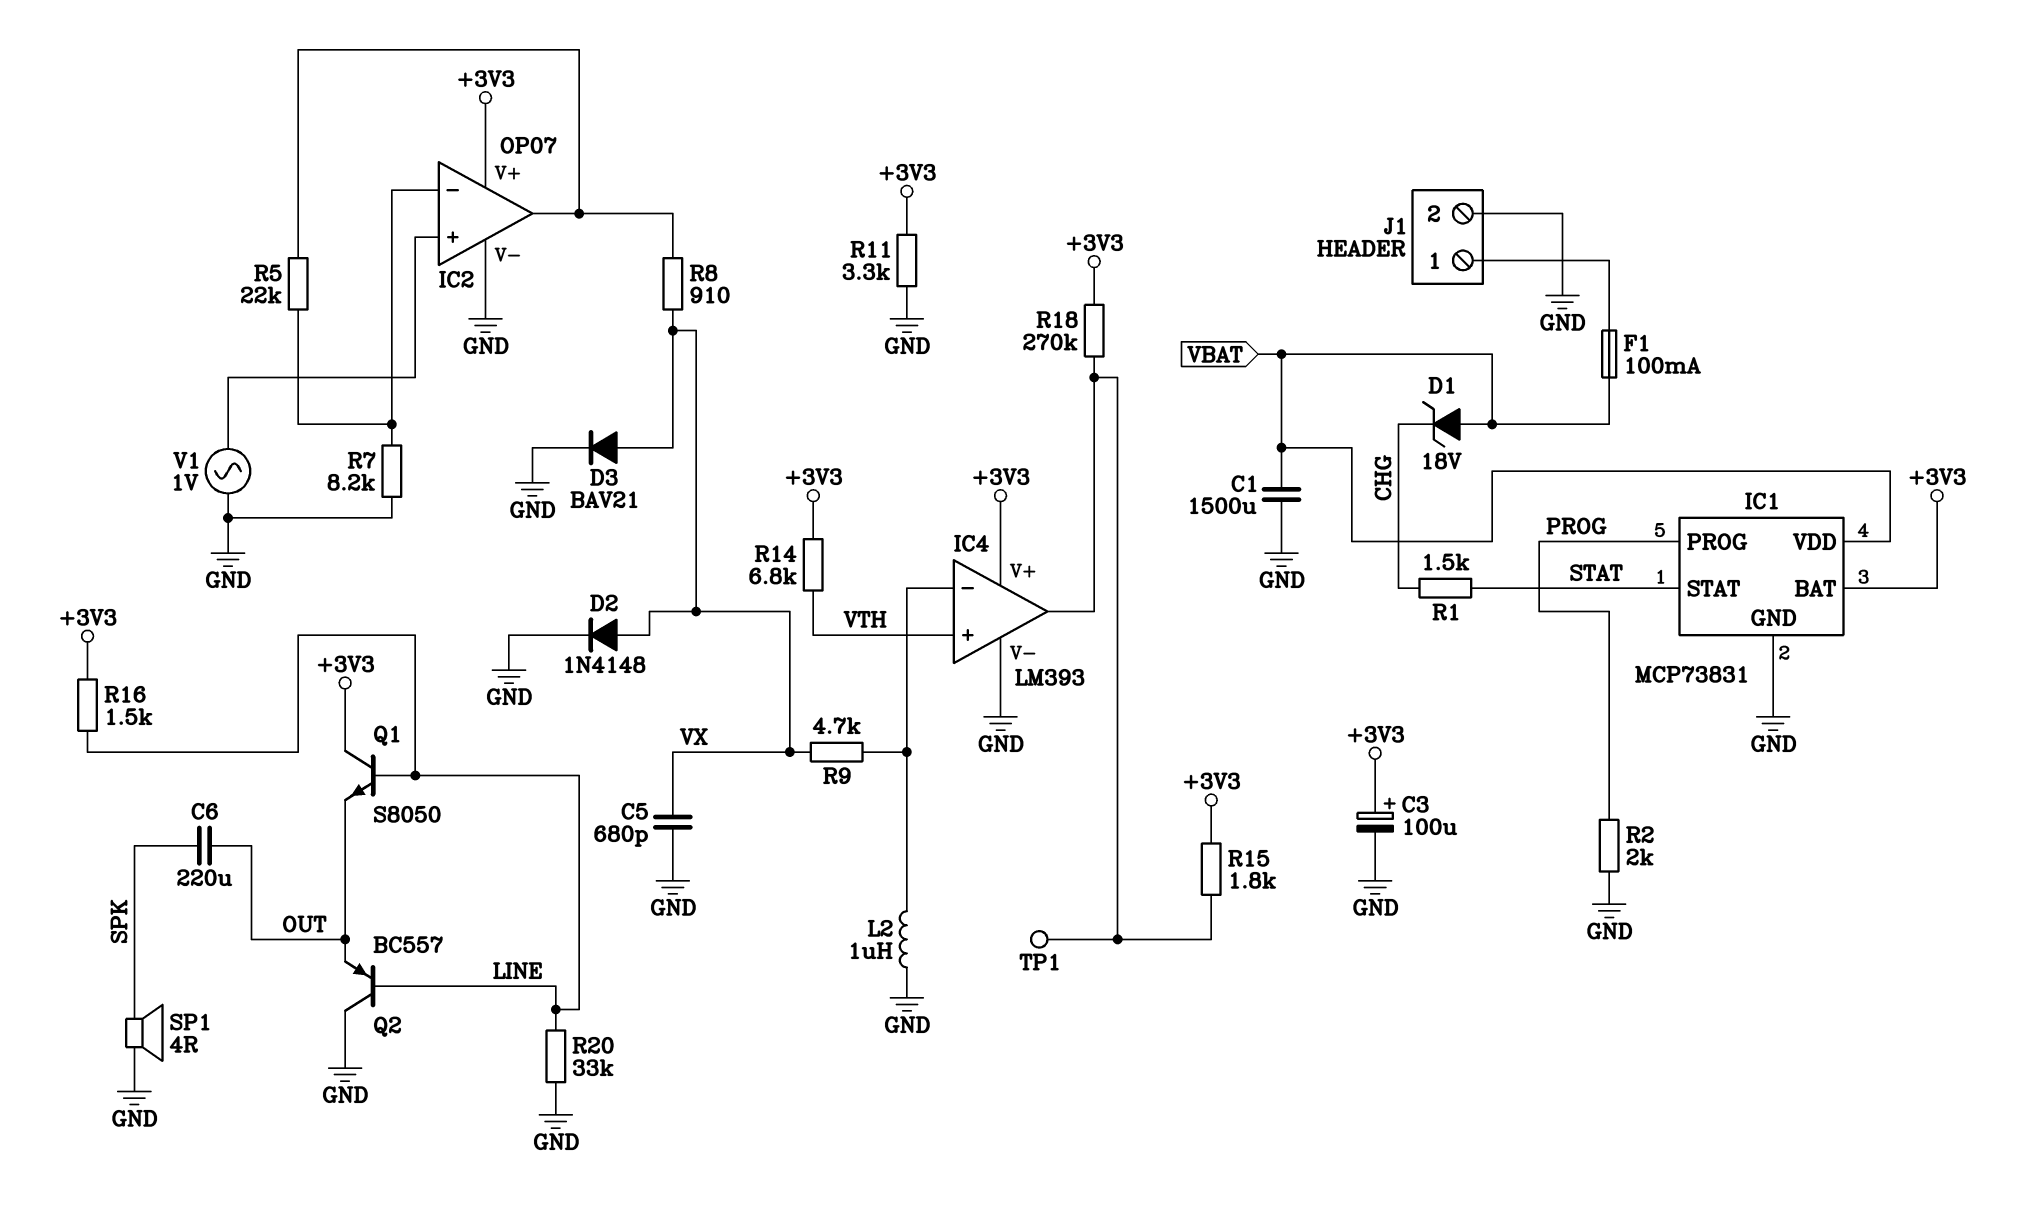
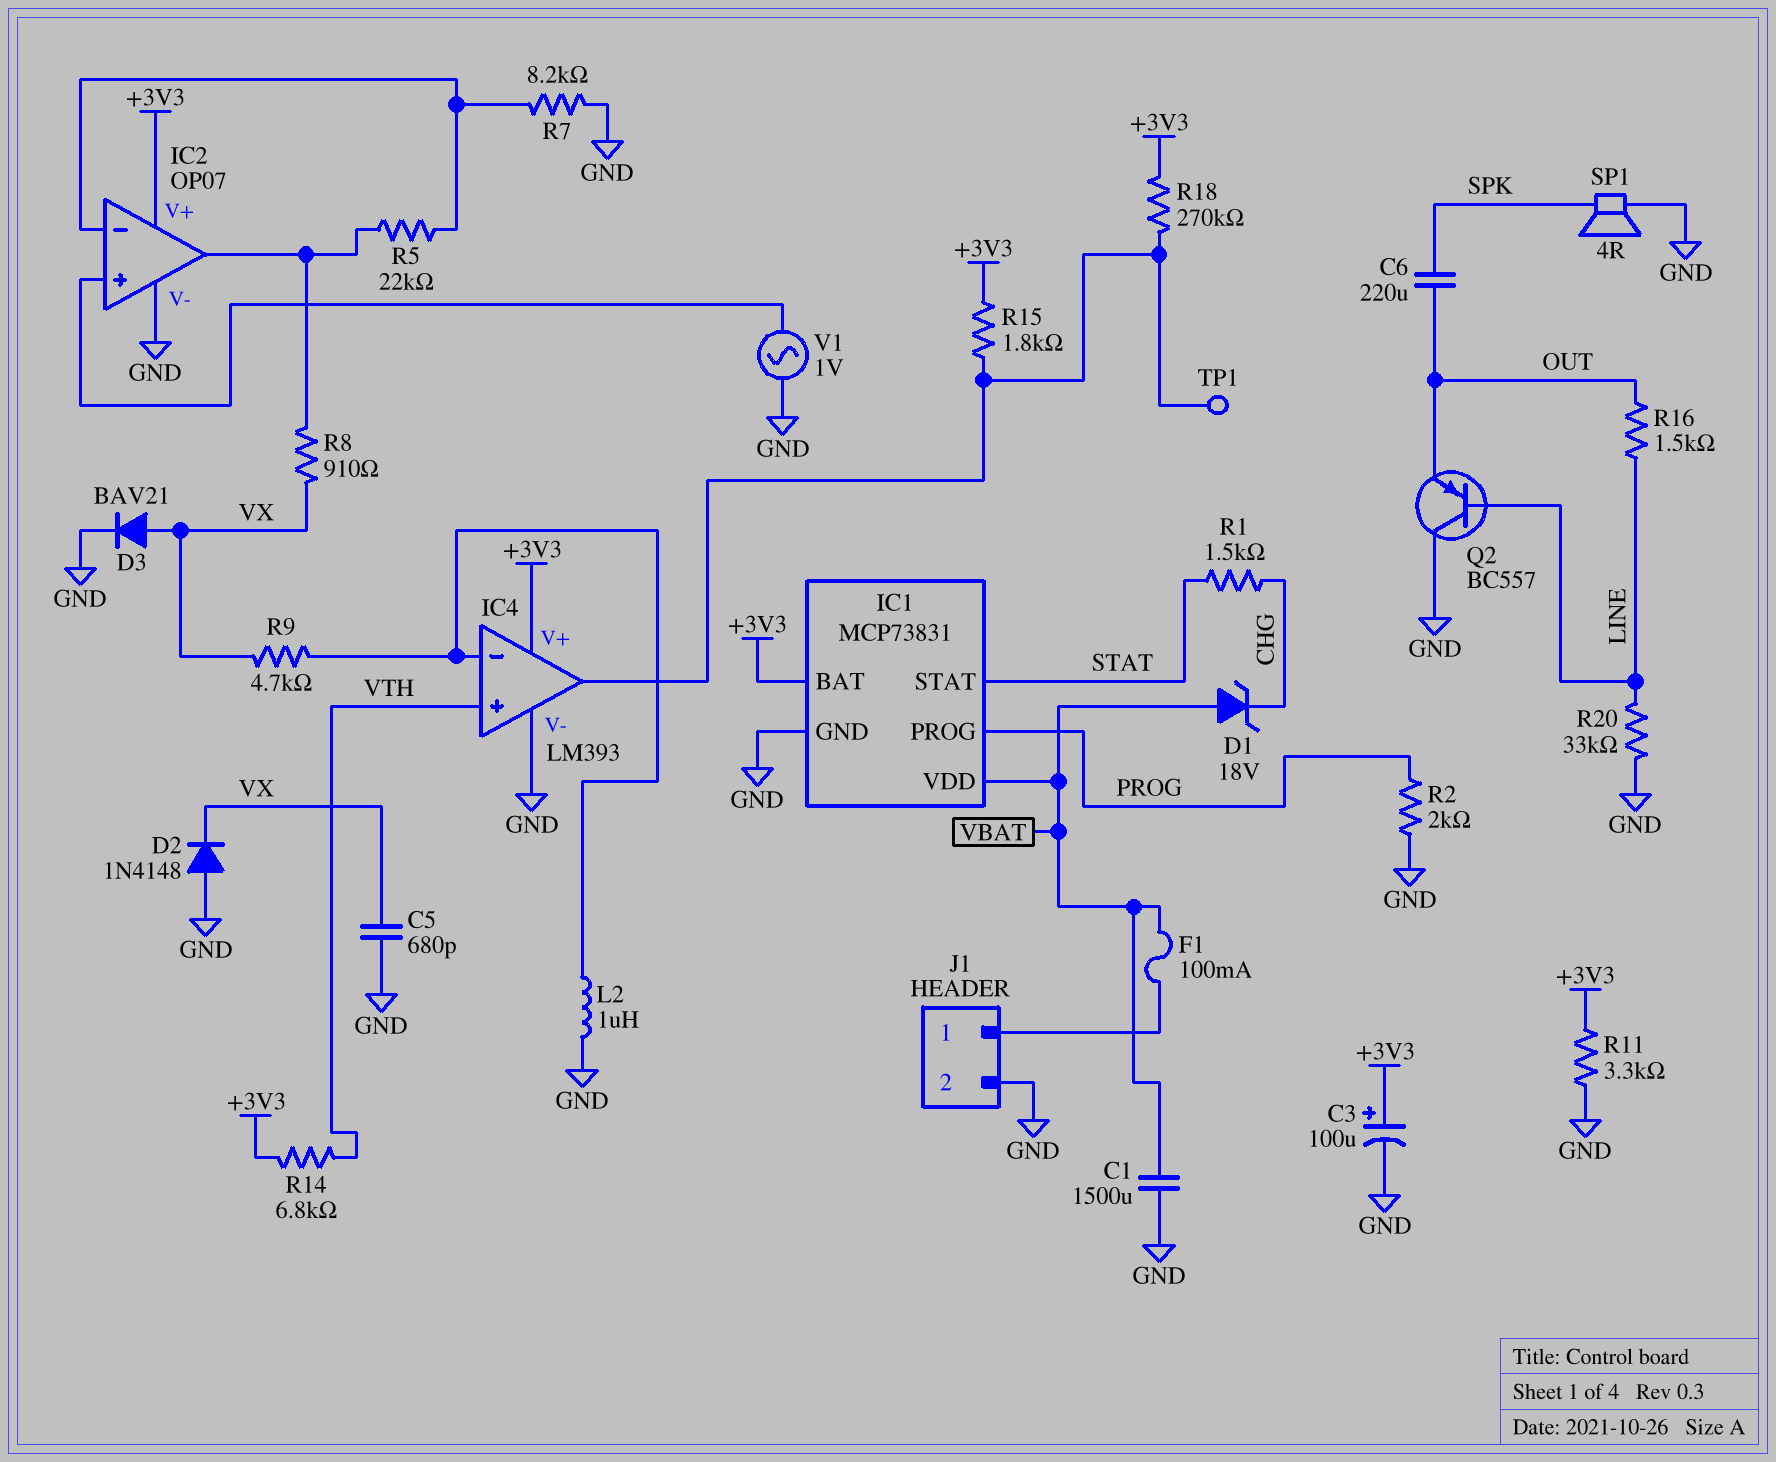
D2: diode 1N4148 (A VX, K GND) -> diode 1N4148 (A GND, K VX)
Q1: NPN S8050 (B LINE, C +3V3, E OUT) -> none
R16: 1.5k (+3V3, LINE) -> 1.5k (LINE, OUT)

